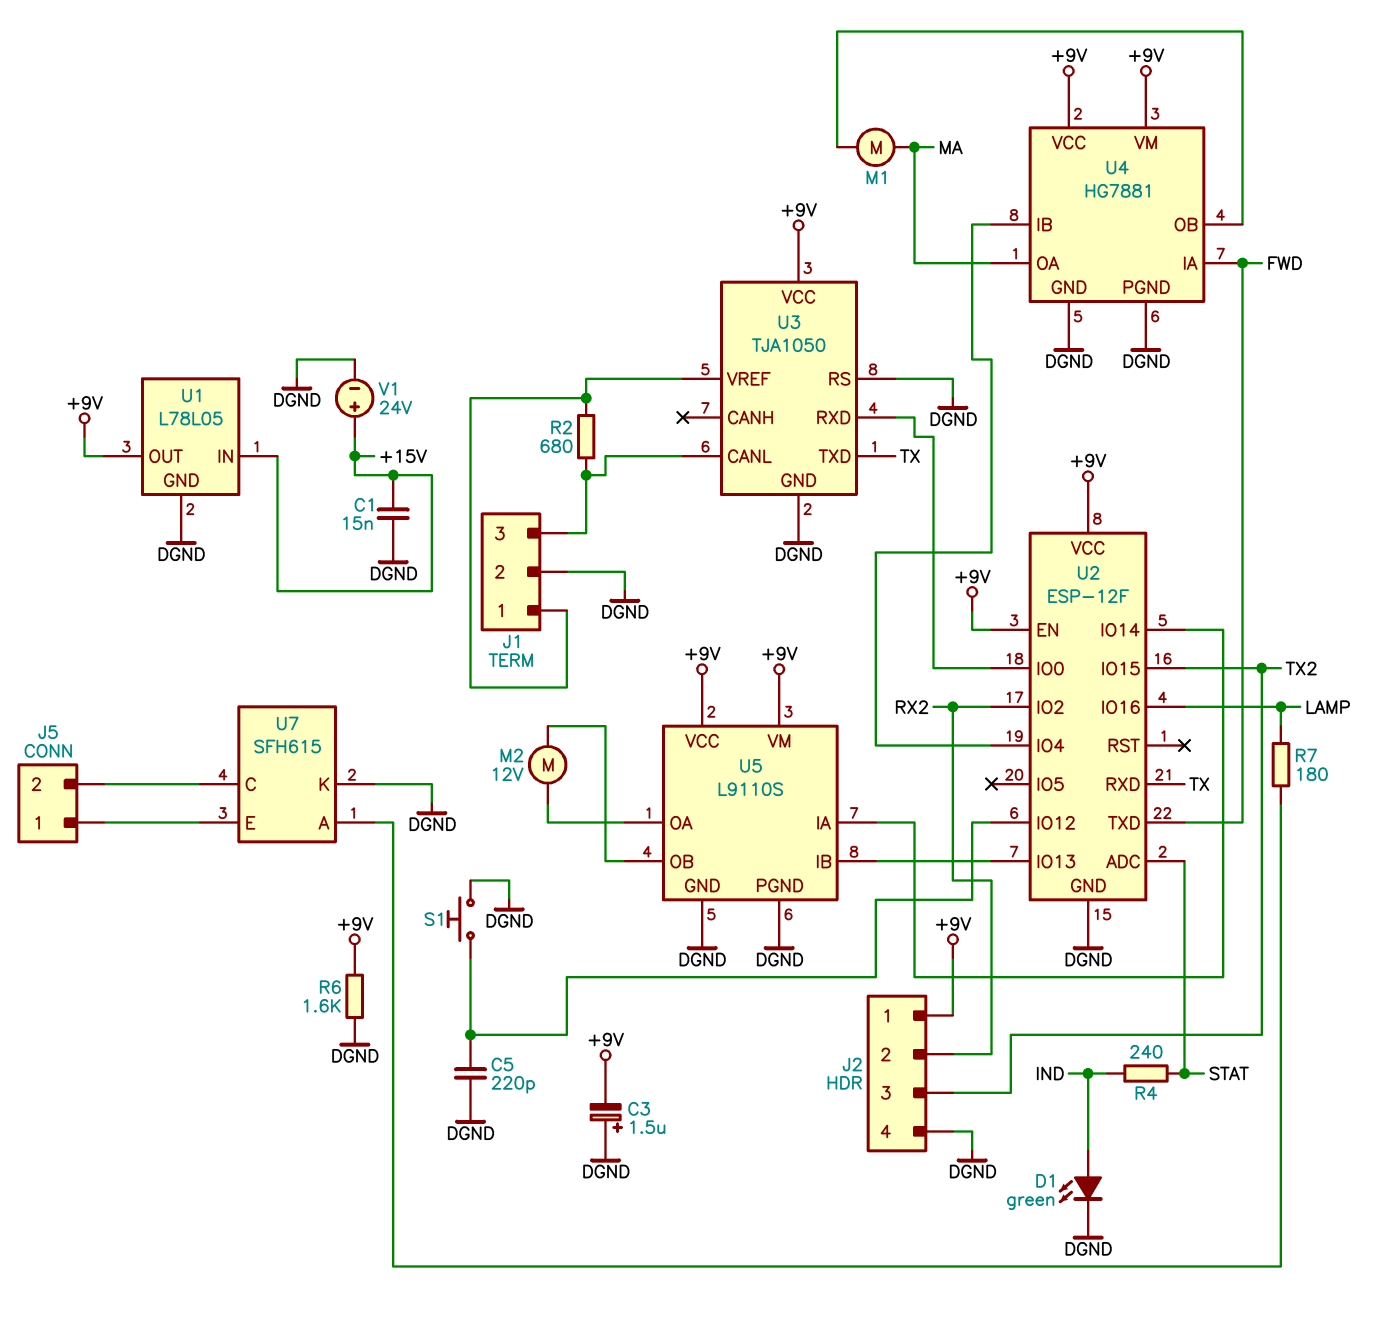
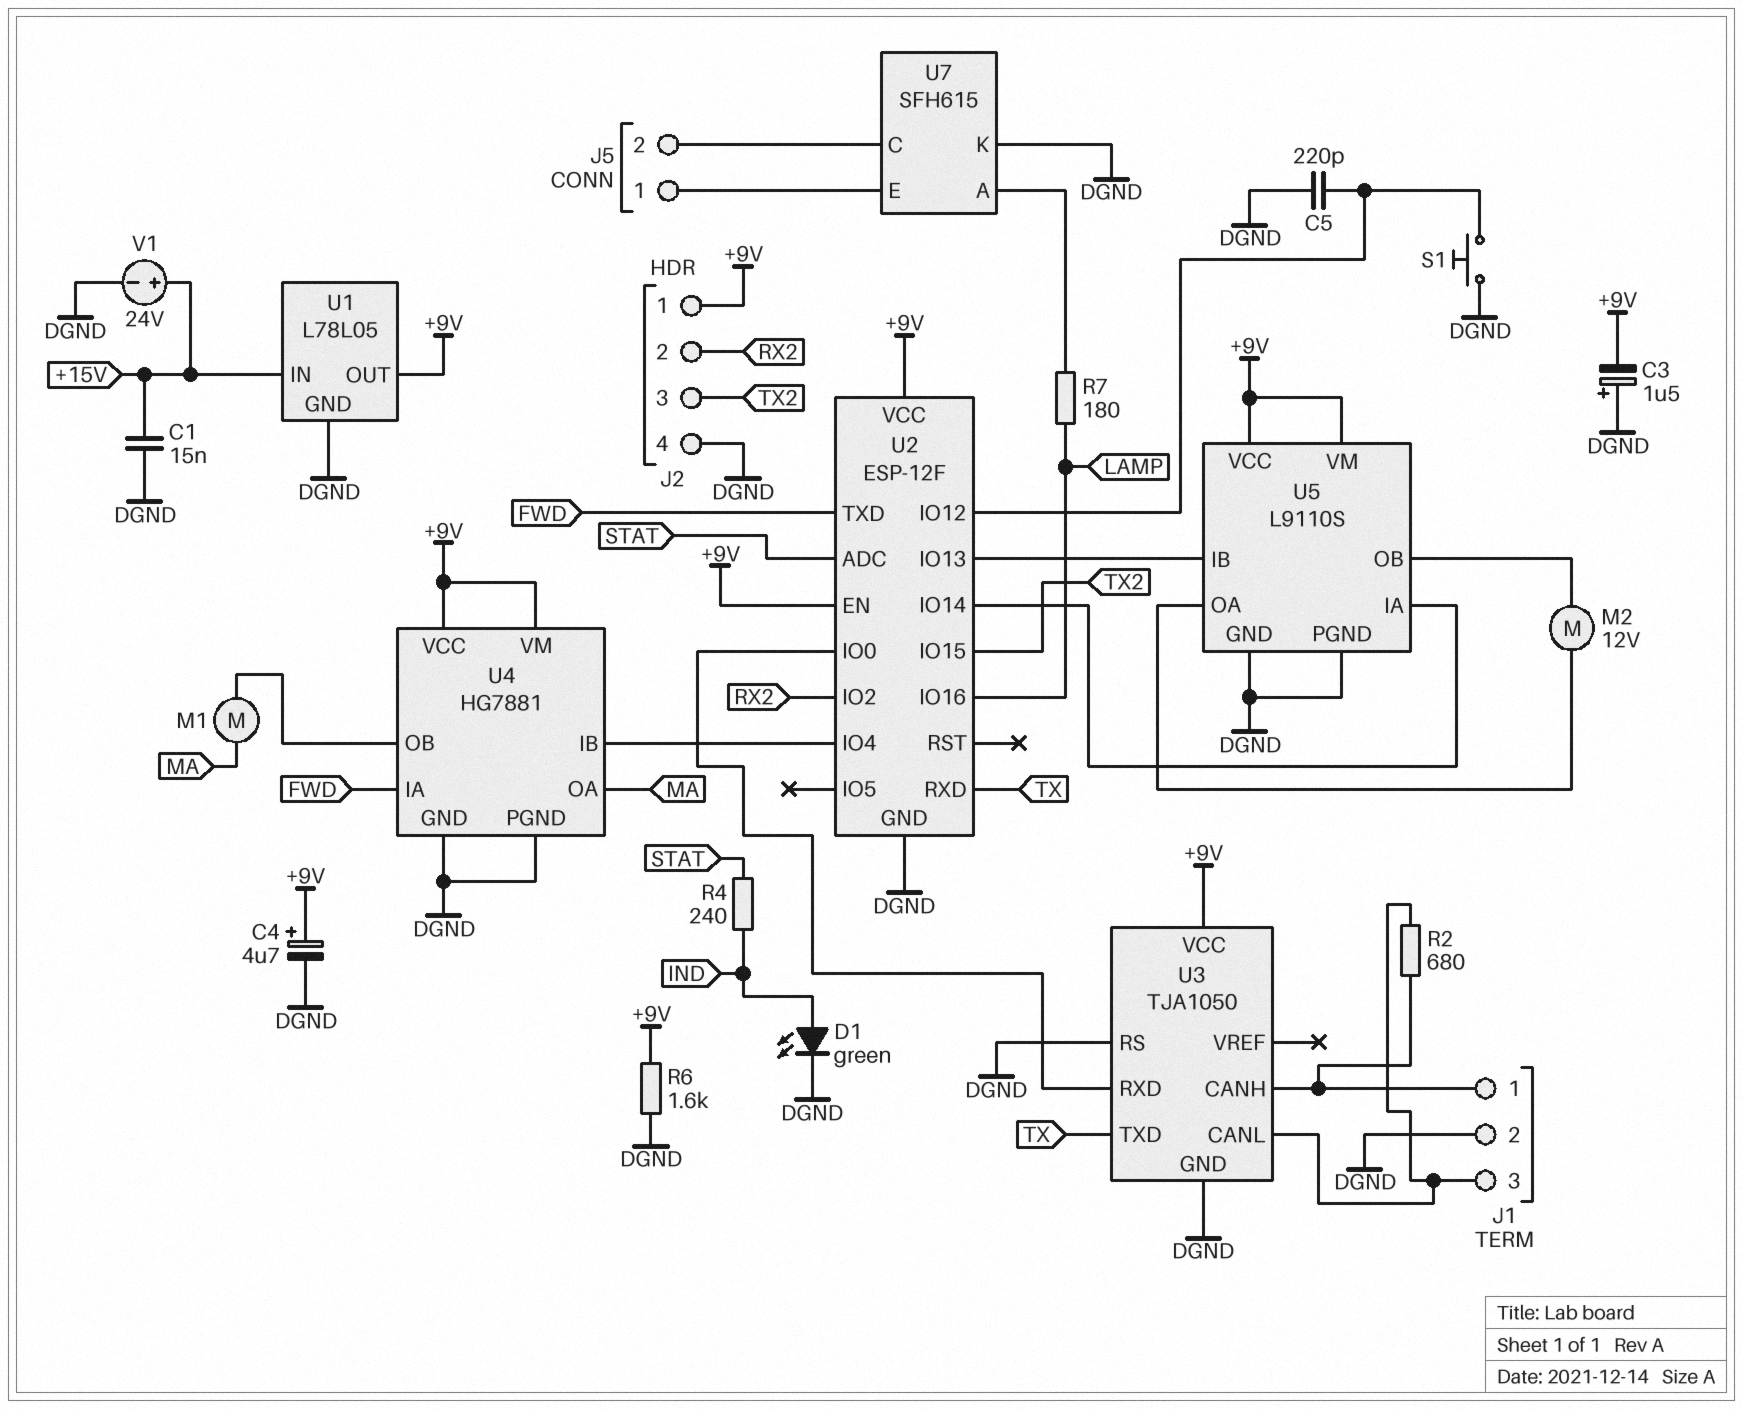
C4: none -> 4.7uF (plus +9V, minus DGND)
U3 pin CANH: none -> J1/1
U3 pin VREF: J1/1 -> none

